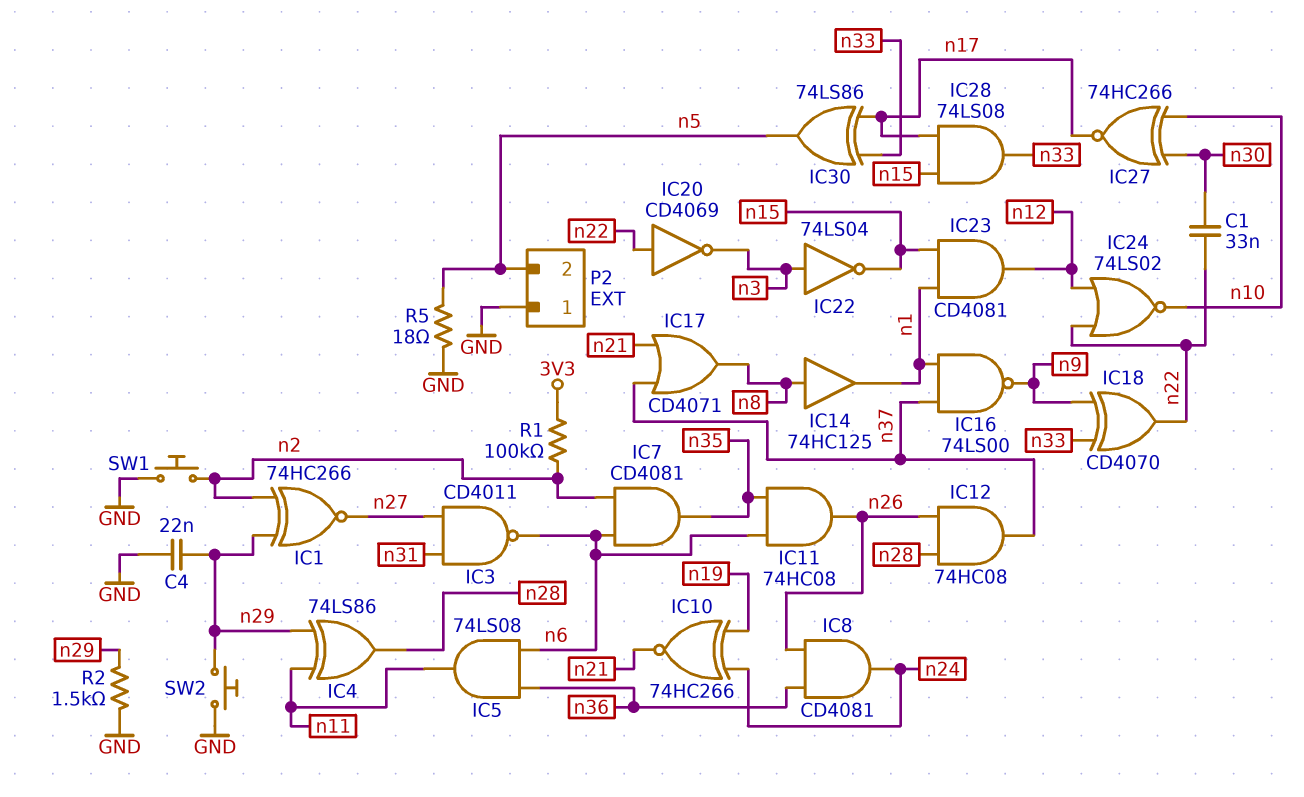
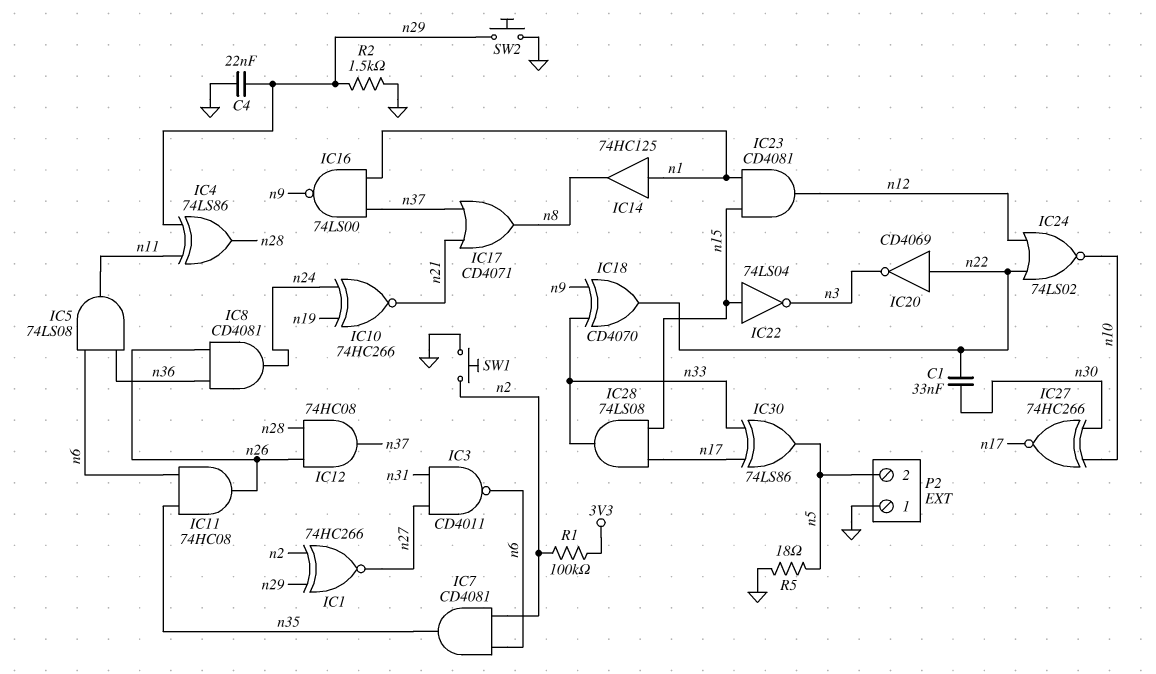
IC14: buffer 74HC125 (in n8, out n1) -> buffer 74HC125 (in n1, out n8)
IC22: NOT 74LS04 (in n3, out n15) -> NOT 74LS04 (in n15, out n3)

